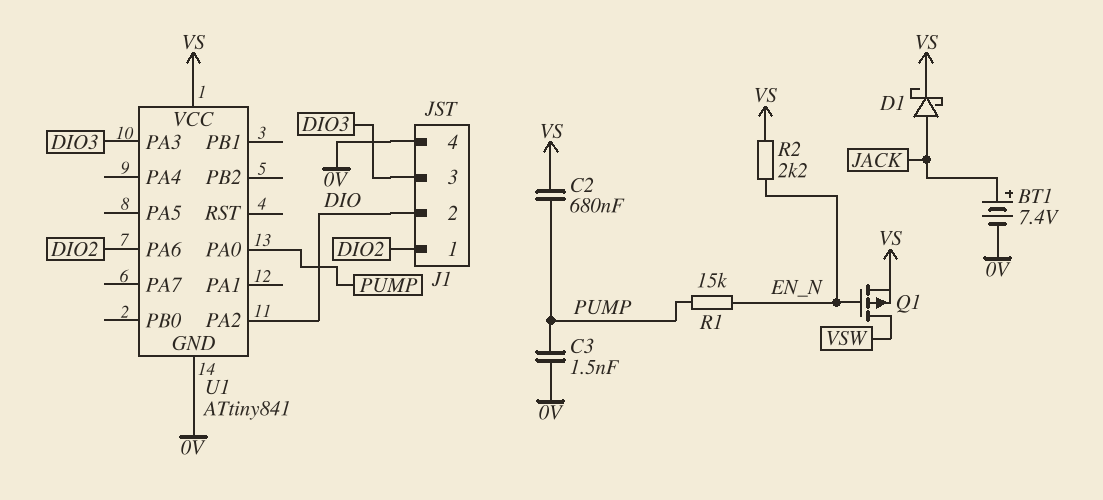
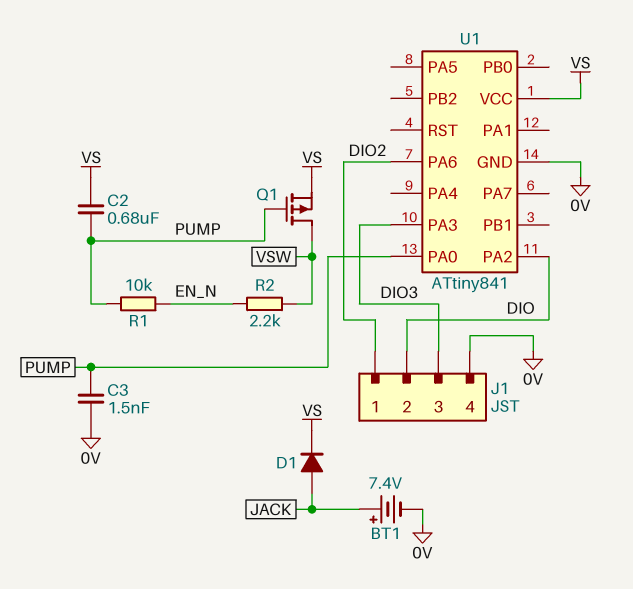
D1: schottky (A JACK, K VS) -> diode (A JACK, K VS)
Q1: PMOS (G EN_N, D VSW, S VS) -> PMOS (G PUMP, D VSW, S VS)
R1: 15k (EN_N, PUMP) -> 10k (EN_N, PUMP)
R2: 2.2k (EN_N, VS) -> 2.2k (EN_N, VSW)

